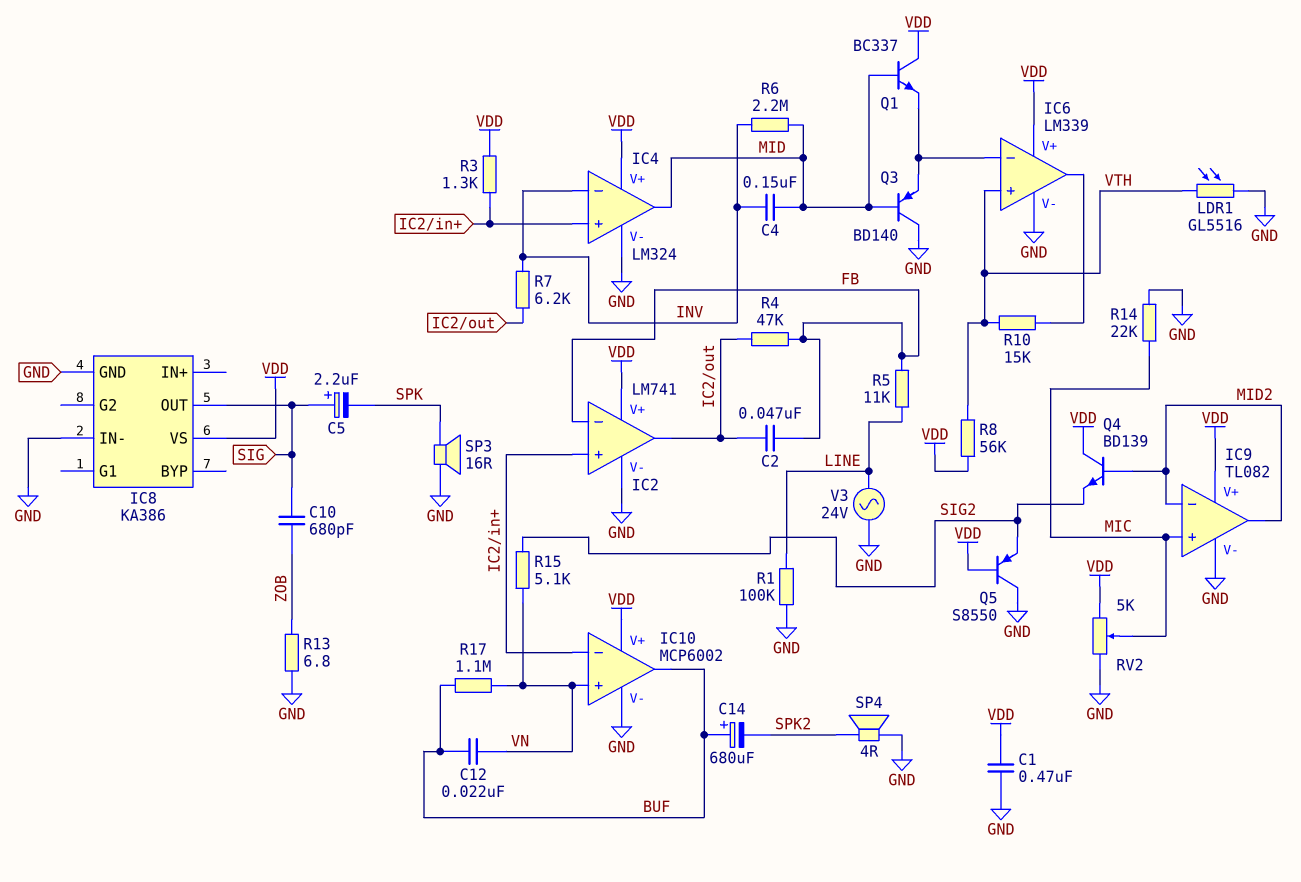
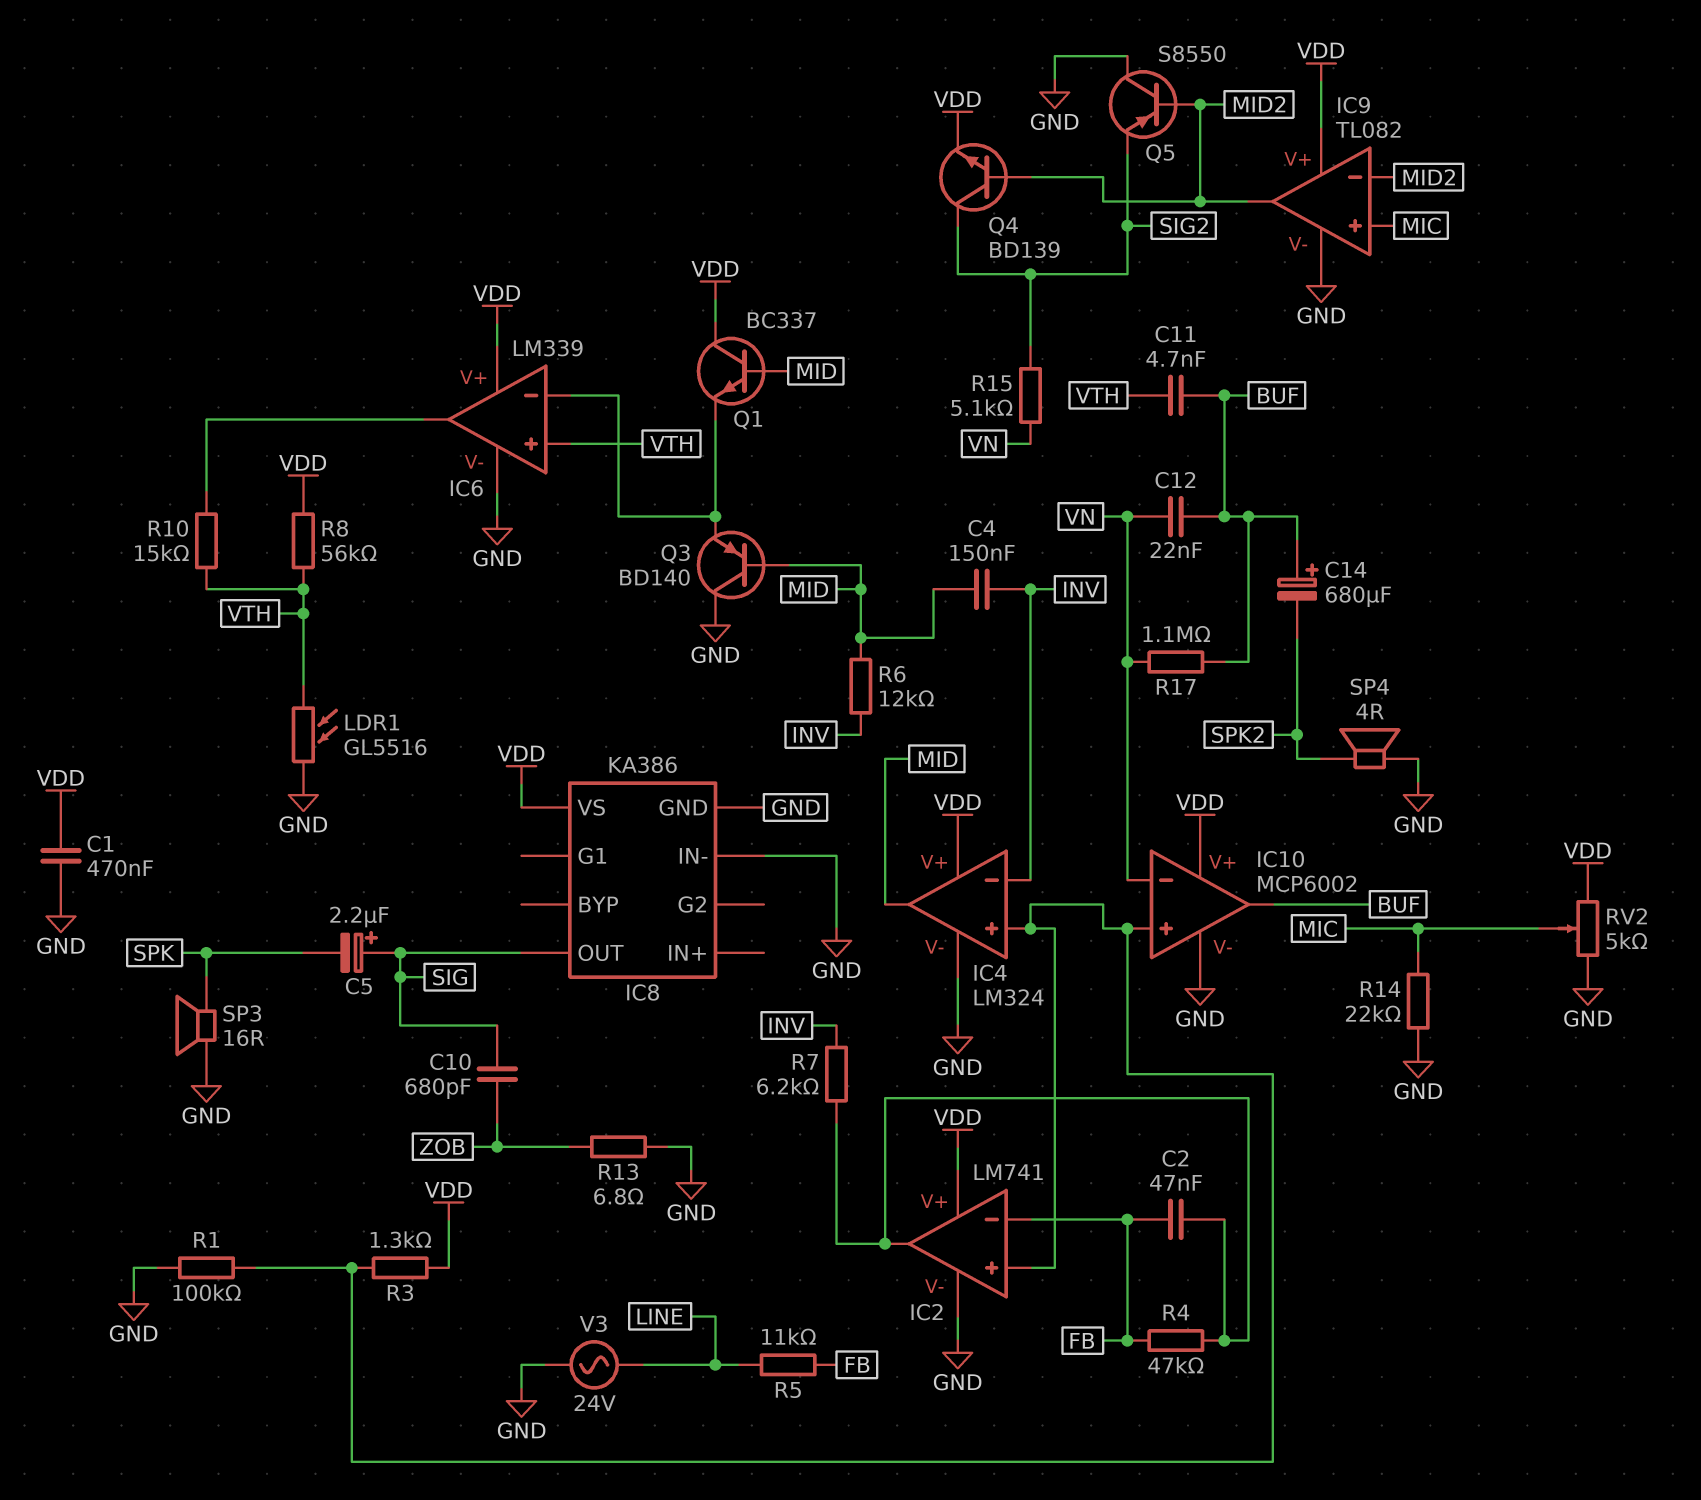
C11: none -> 4.7nF (BUF, VTH)
IC10 pin in+: VN -> IC2/in+
IC10 pin in-: IC2/in+ -> VN
Q4: NPN BD139 (B MID2, C VDD, E SIG2) -> NPN BD139 (B MID2, C SIG2, E VDD)
Q5: PNP S8550 (B VDD, C GND, E SIG2) -> PNP S8550 (B MID2, C GND, E SIG2)
R1: 100k (GND, LINE) -> 100k (GND, IC2/in+)
R6: 2.2M (INV, MID) -> 12k (INV, MID)

